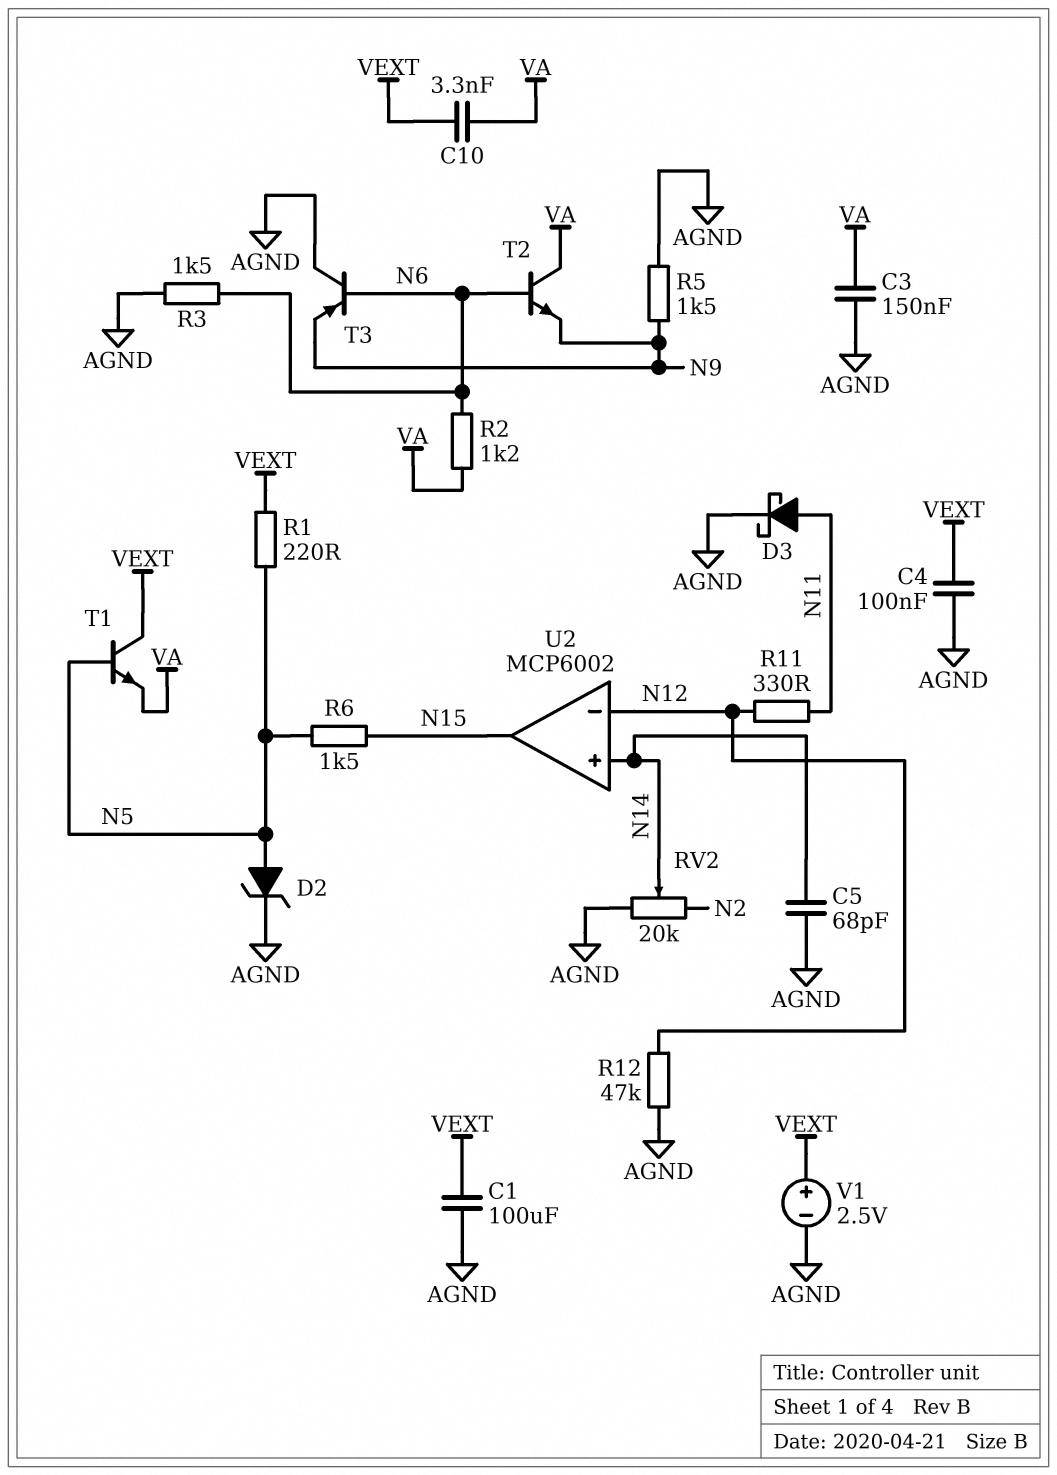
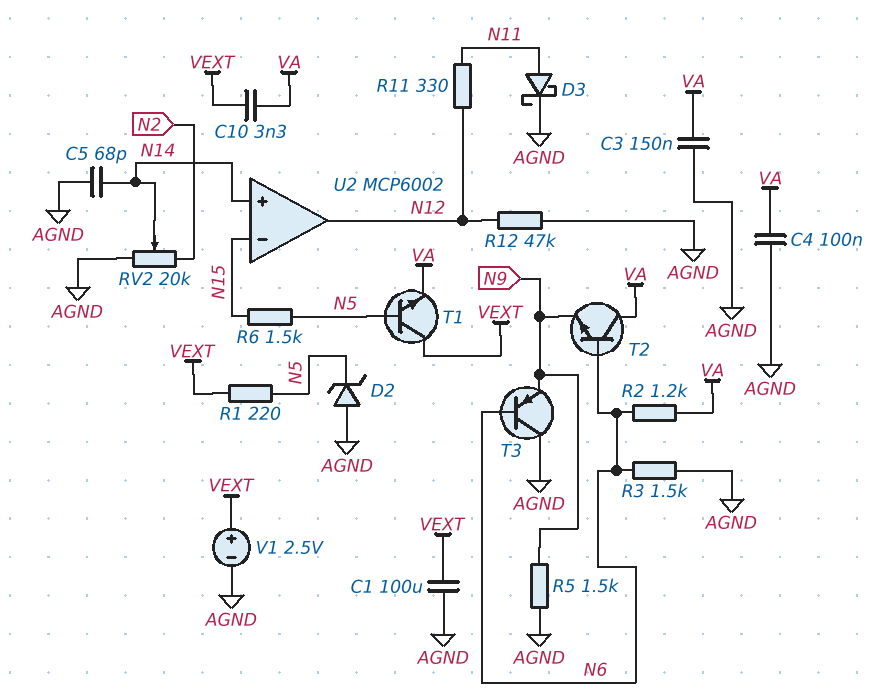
C4: 100nF (AGND, VEXT) -> 100nF (AGND, VA)
D2: zener (A N5, K AGND) -> zener (A AGND, K N5)
U2 pin in-: N12 -> N15
U2 pin out: N15 -> N12

